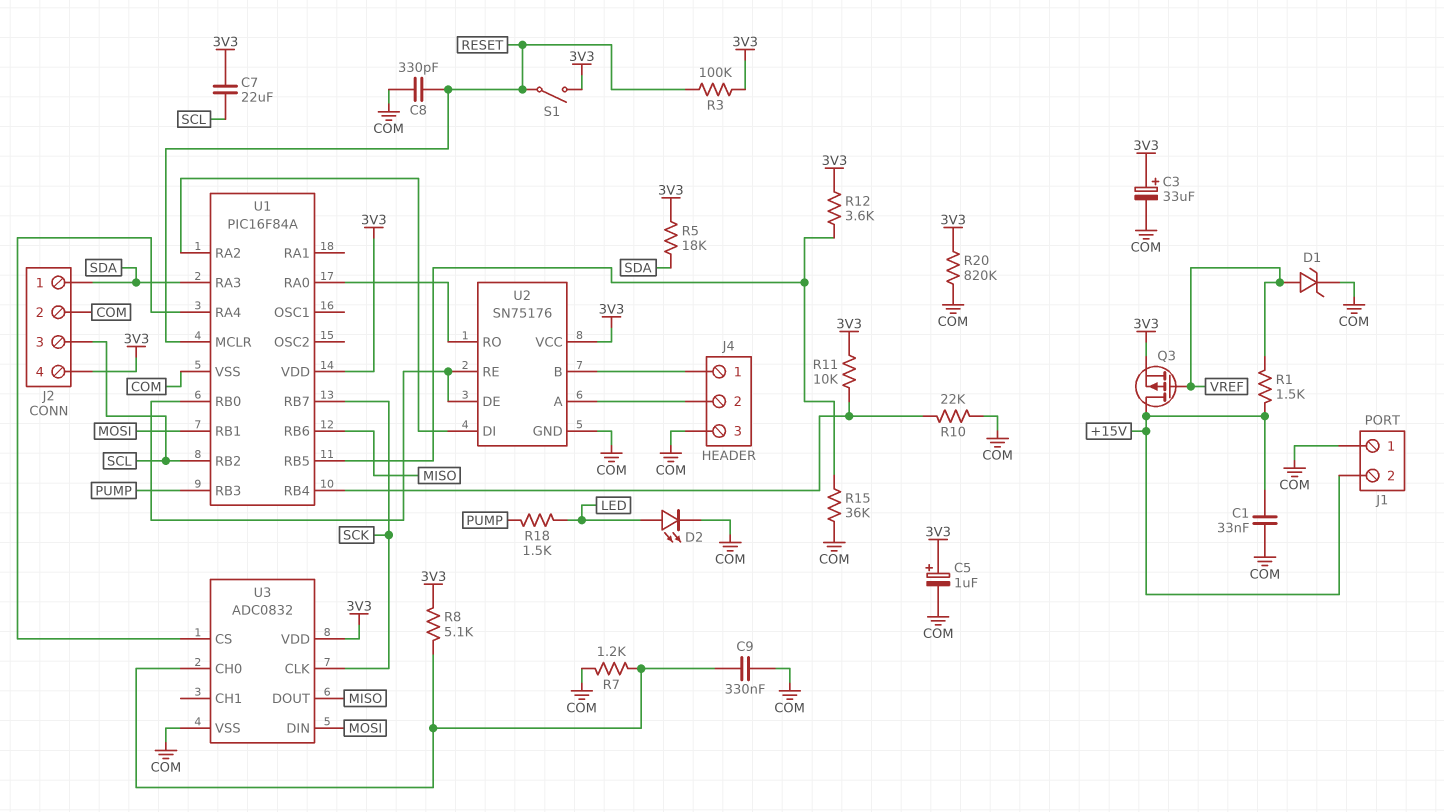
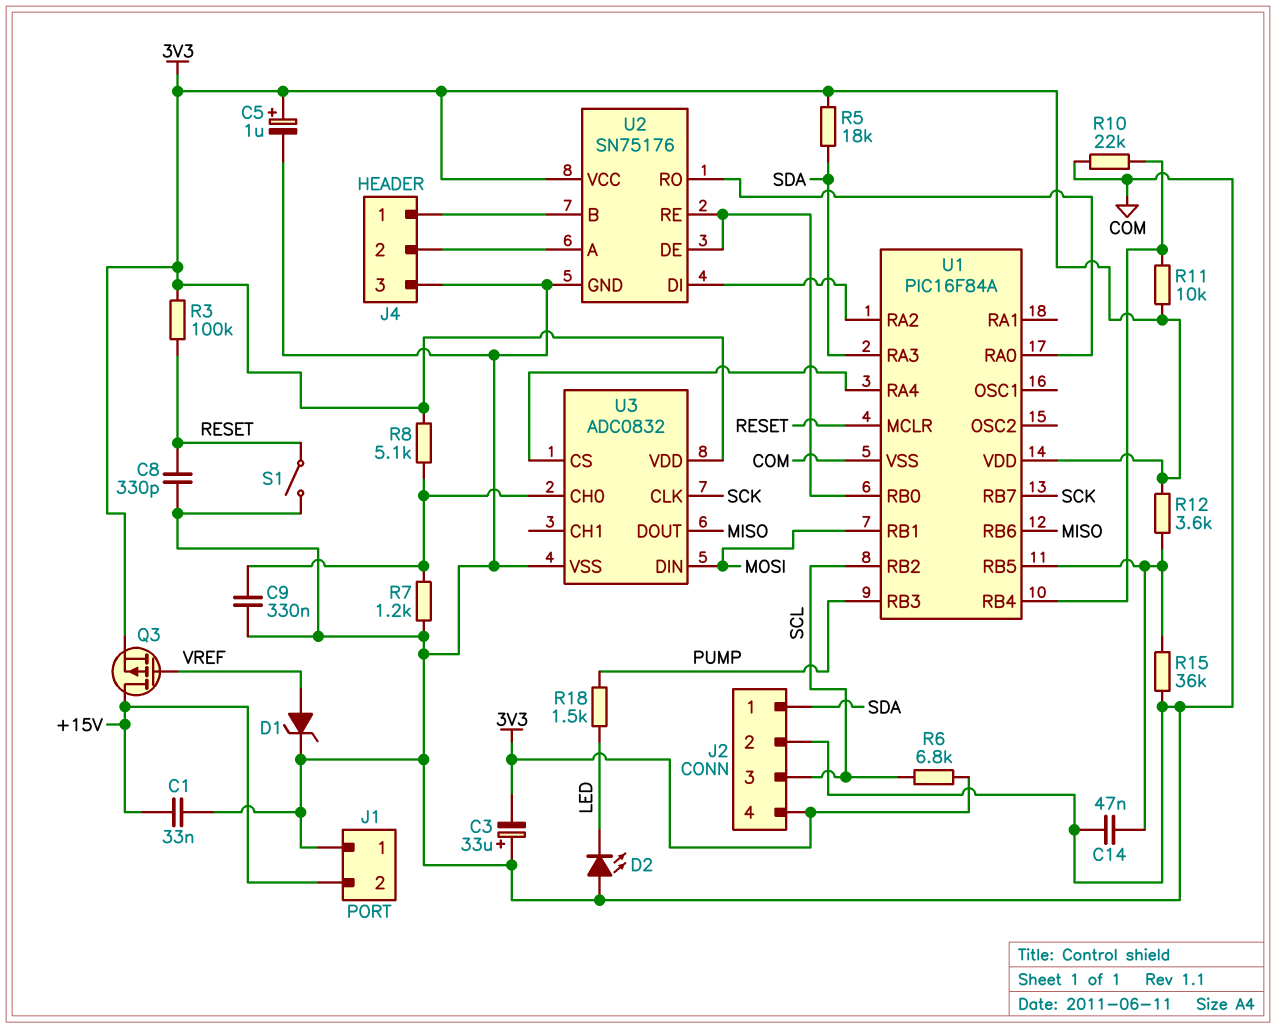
C3: 33uF (plus 3V3, minus COM) -> 33uF (plus COM, minus 3V3)
C7: 22uF (3V3, SCL) -> none
C14: none -> 47nF (COM, U1/RB5)
D2: LED (A LED, K COM) -> LED (A COM, K LED)
R1: 1.5k (+15V, VREF) -> none
R6: none -> 6.8k (3V3, SCL)
R20: 820k (3V3, COM) -> none
S1: switch (3V3, RESET) -> switch (COM, RESET)

